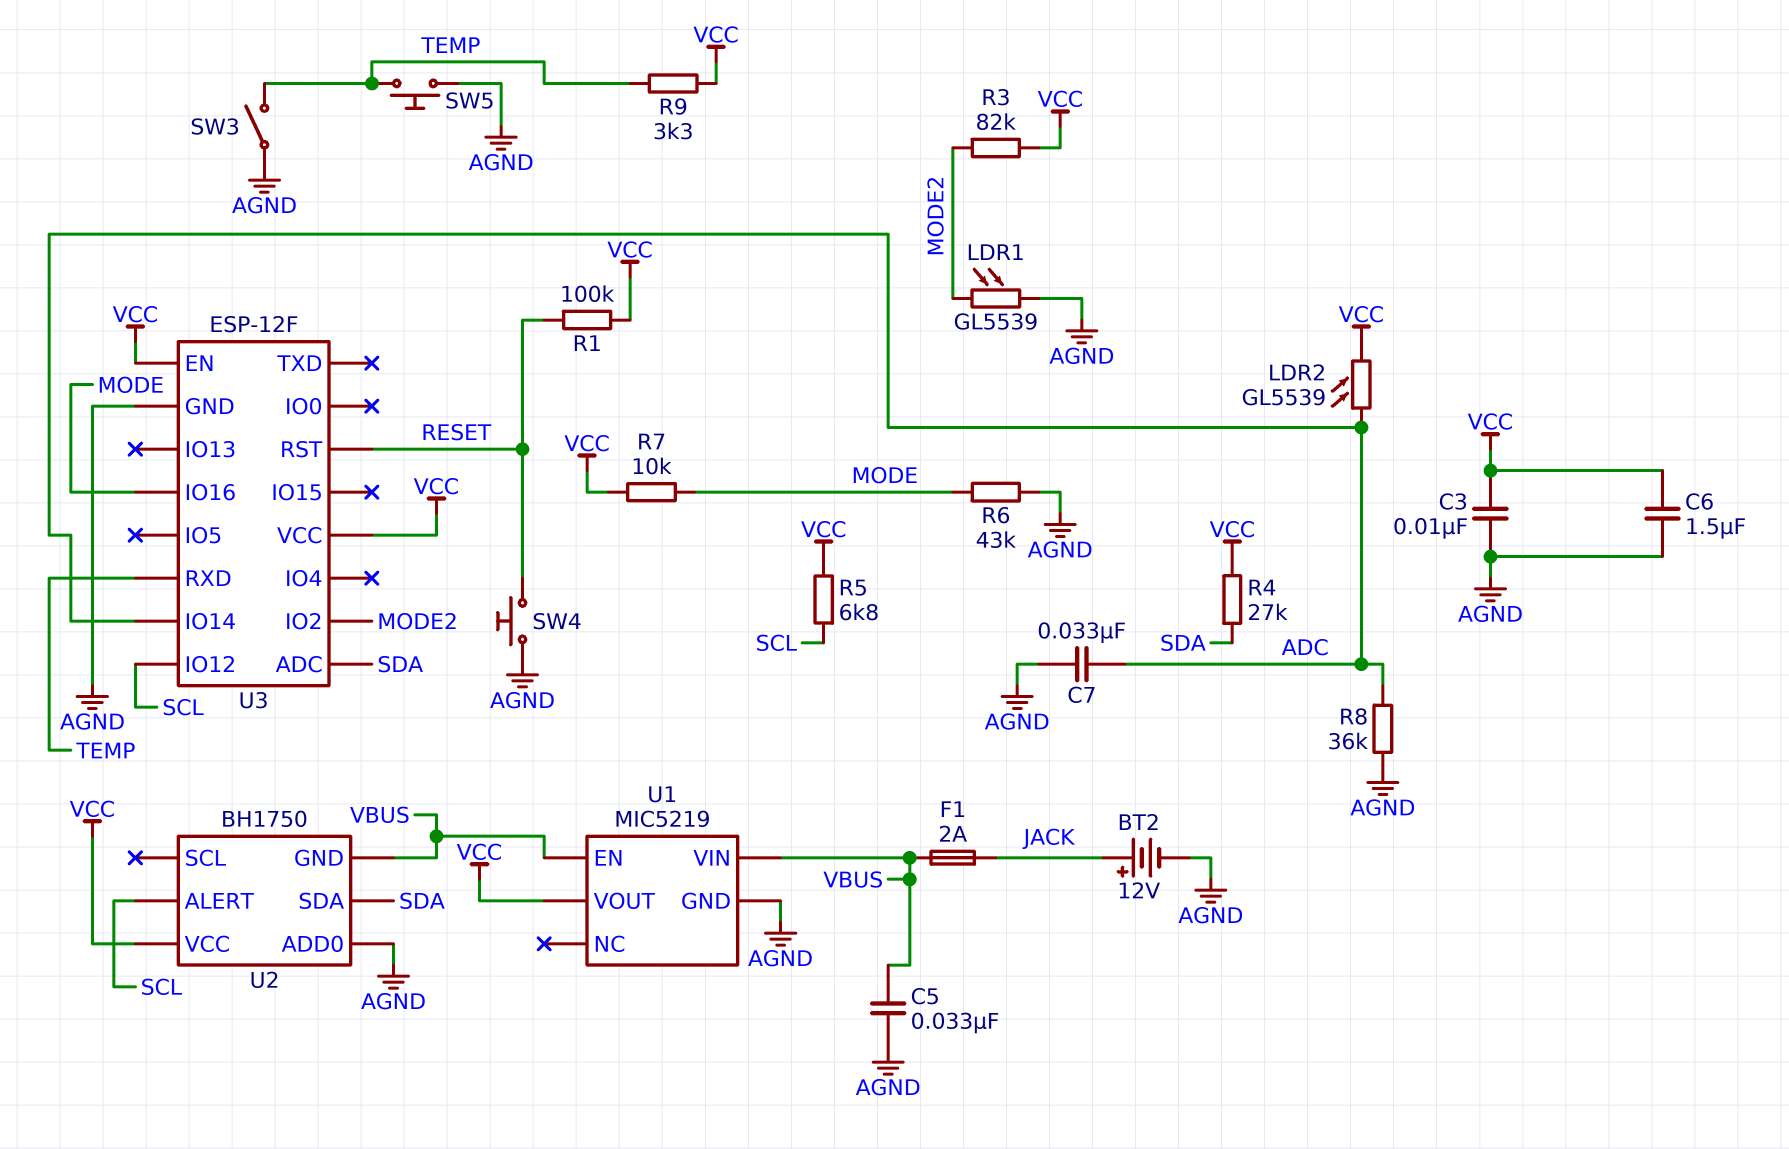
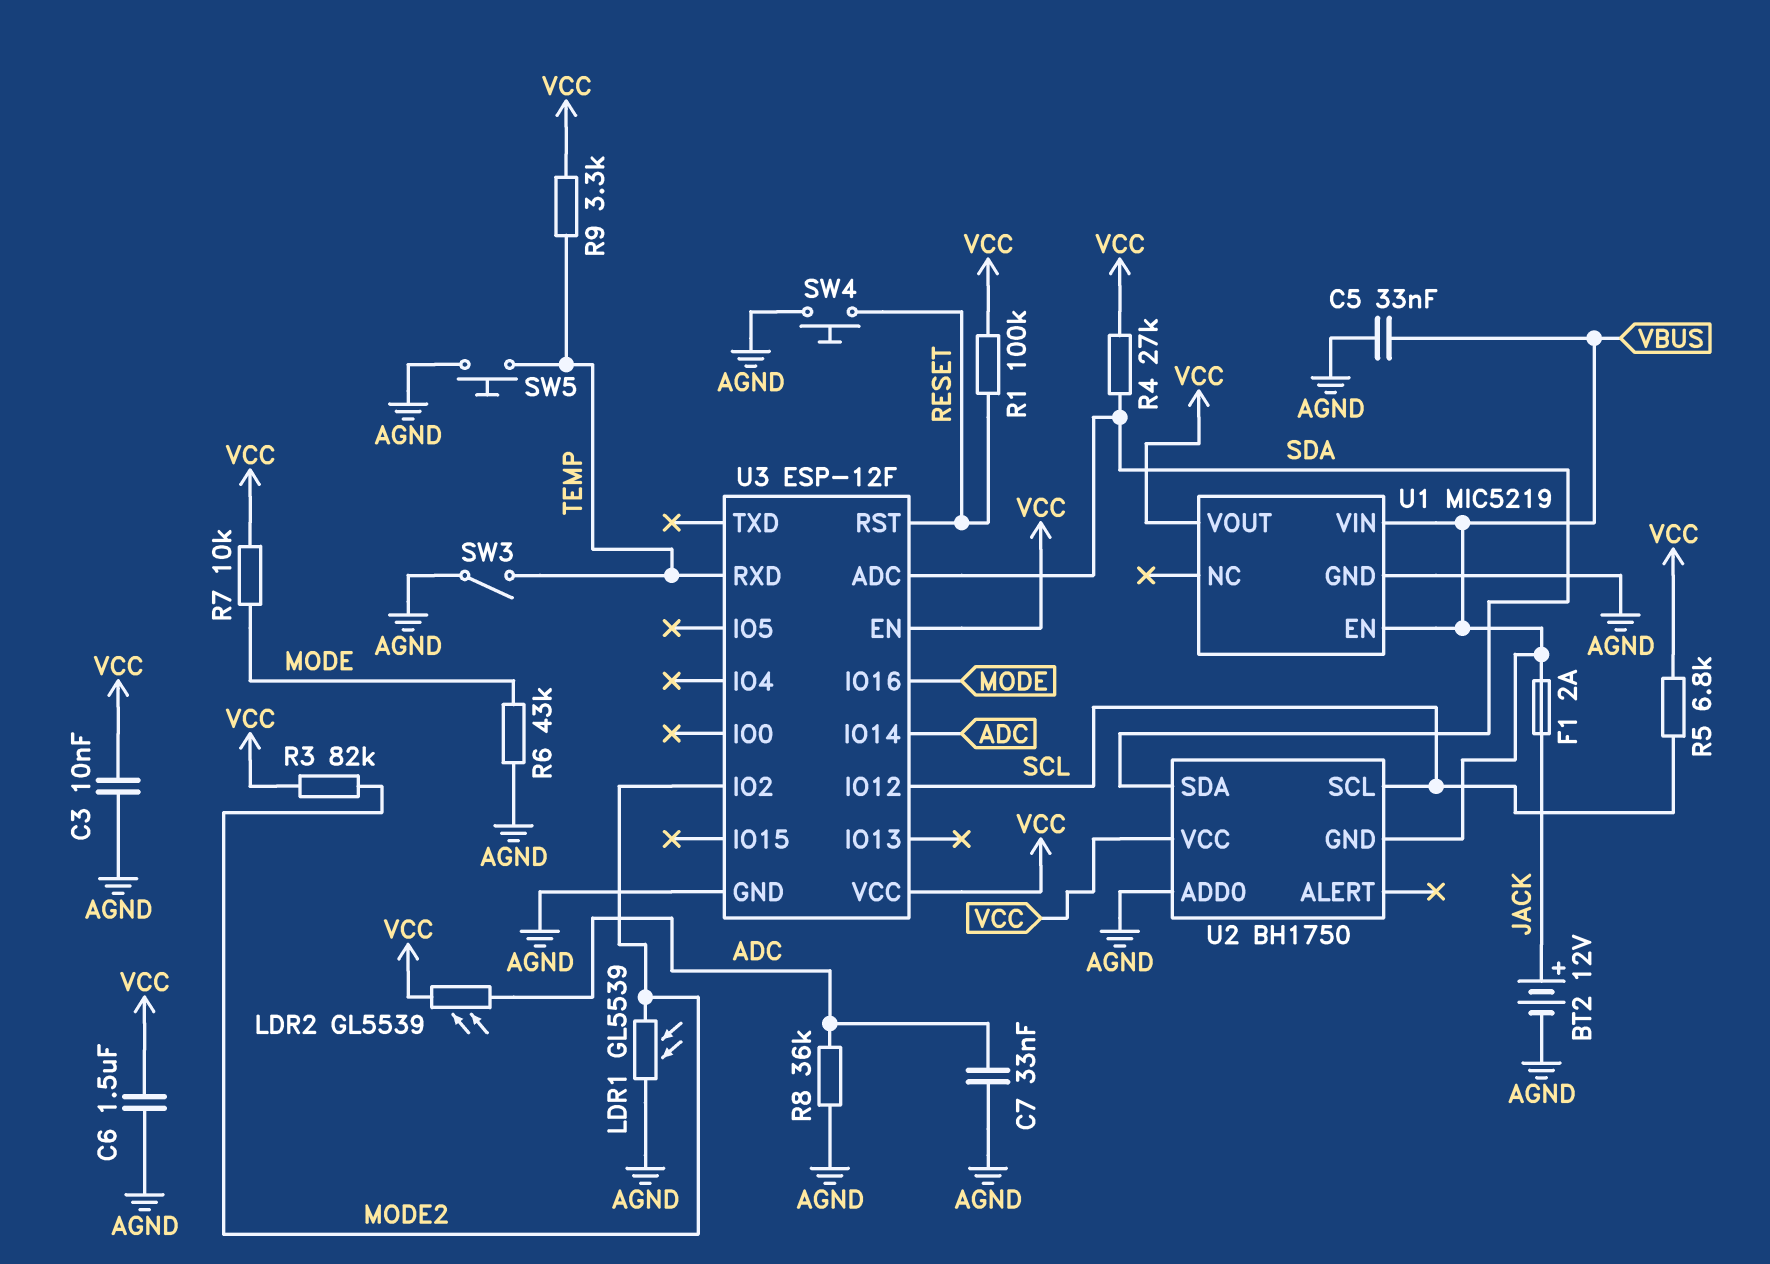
U2 pin ALERT: SCL -> none
U2 pin SCL: none -> SCL

